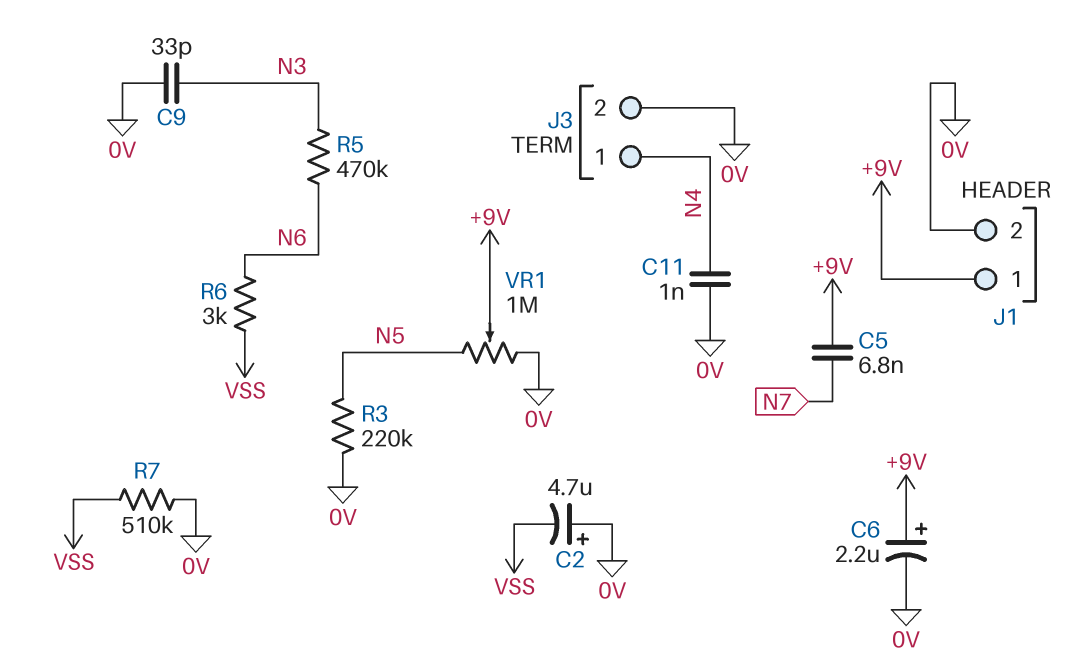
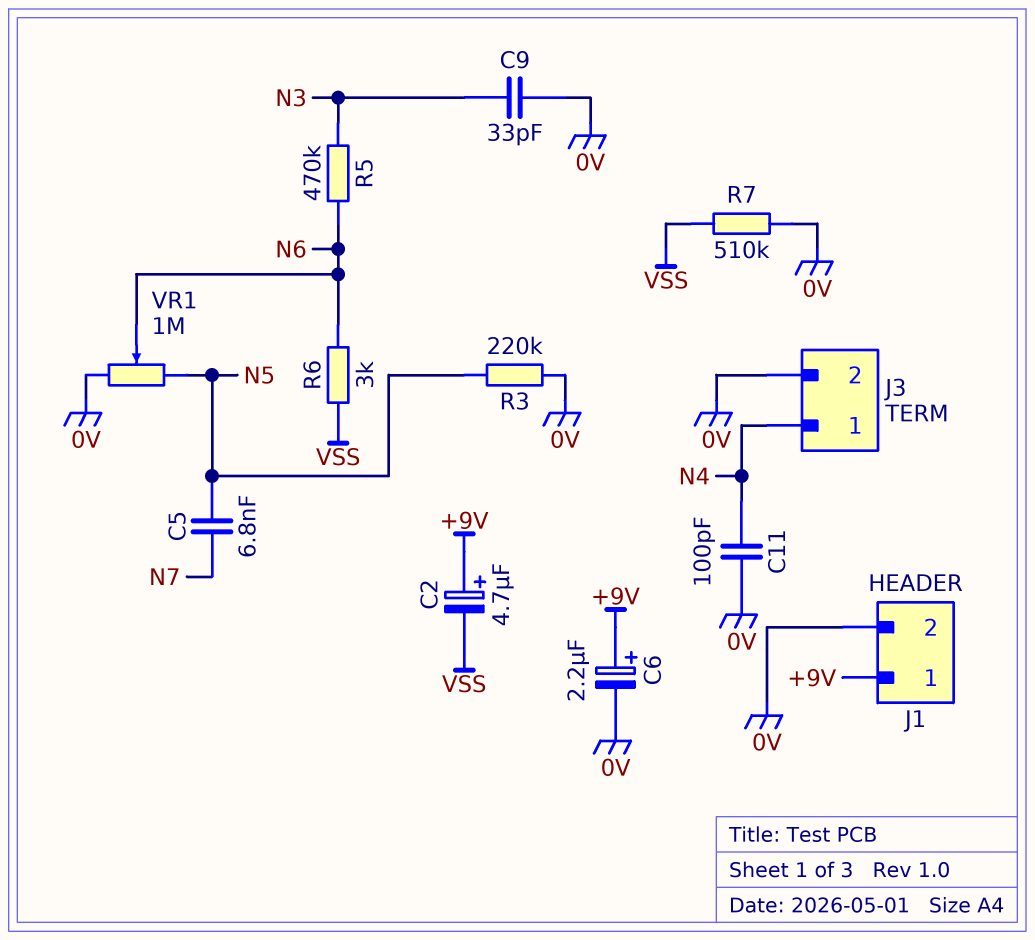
C2: 4.7uF (plus 0V, minus VSS) -> 4.7uF (plus +9V, minus VSS)
C5: 6.8nF (+9V, N7) -> 6.8nF (N5, N7)
C11: 1nF (0V, N4) -> 100pF (0V, N4)
VR1: 1M (0V, N5, wiper +9V) -> 1M (0V, N5, wiper N6)

